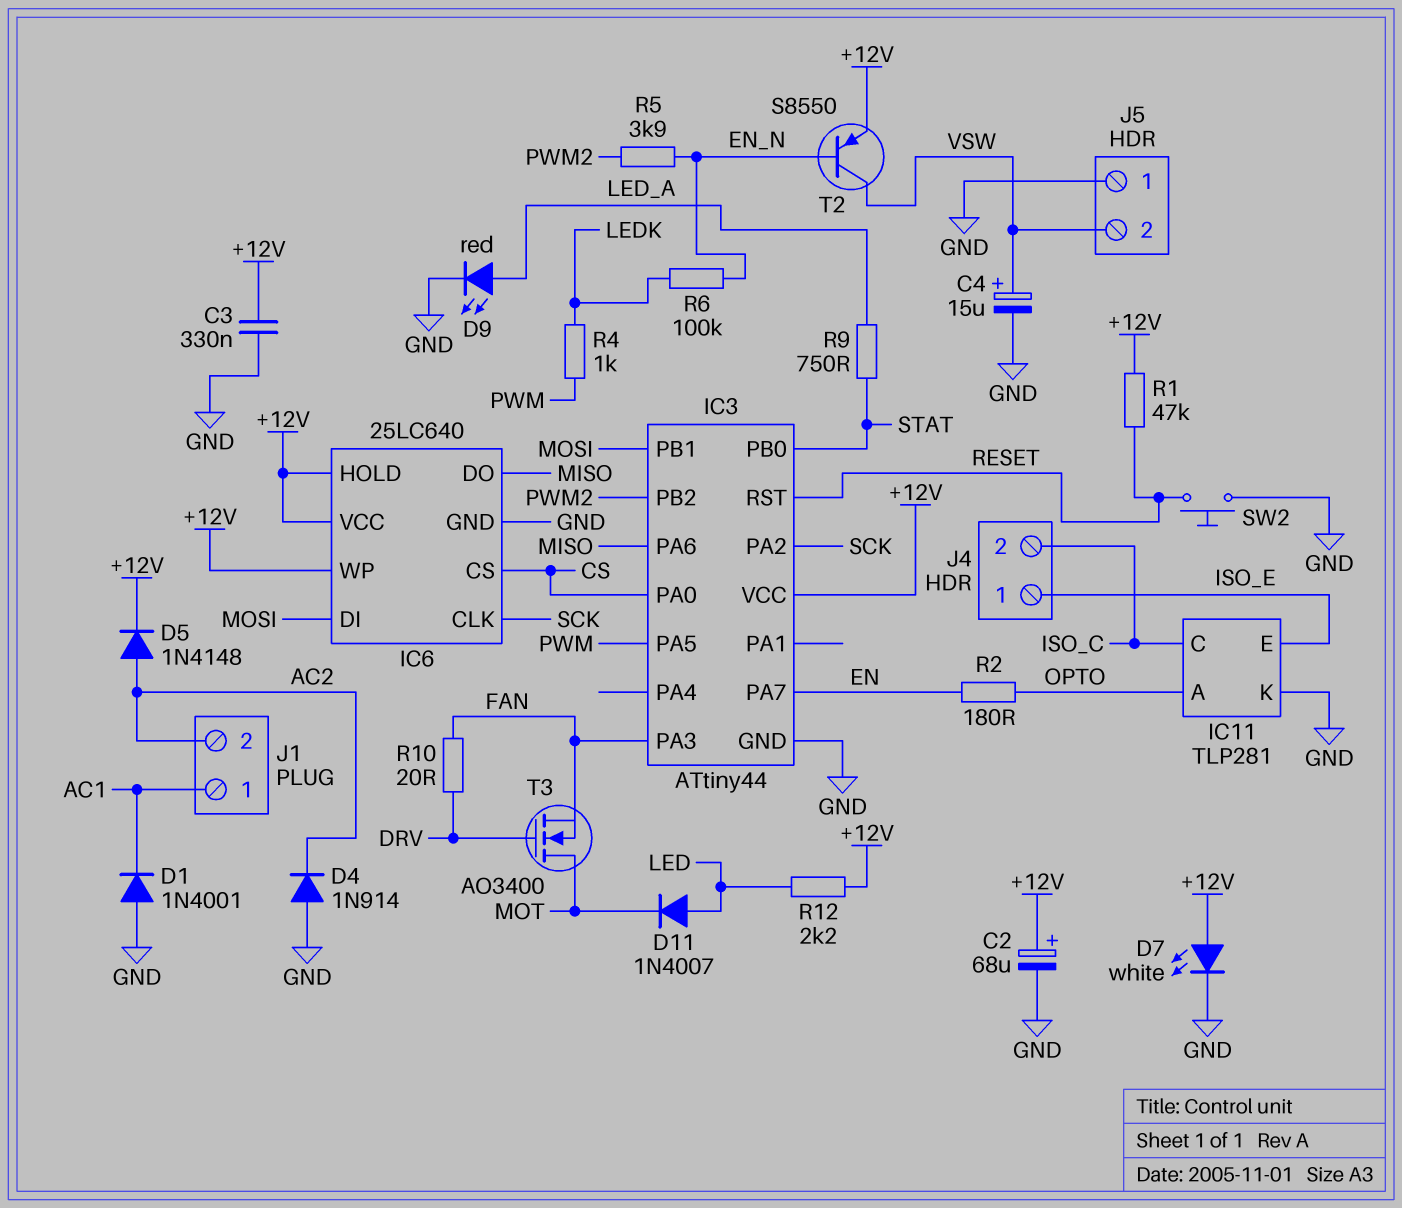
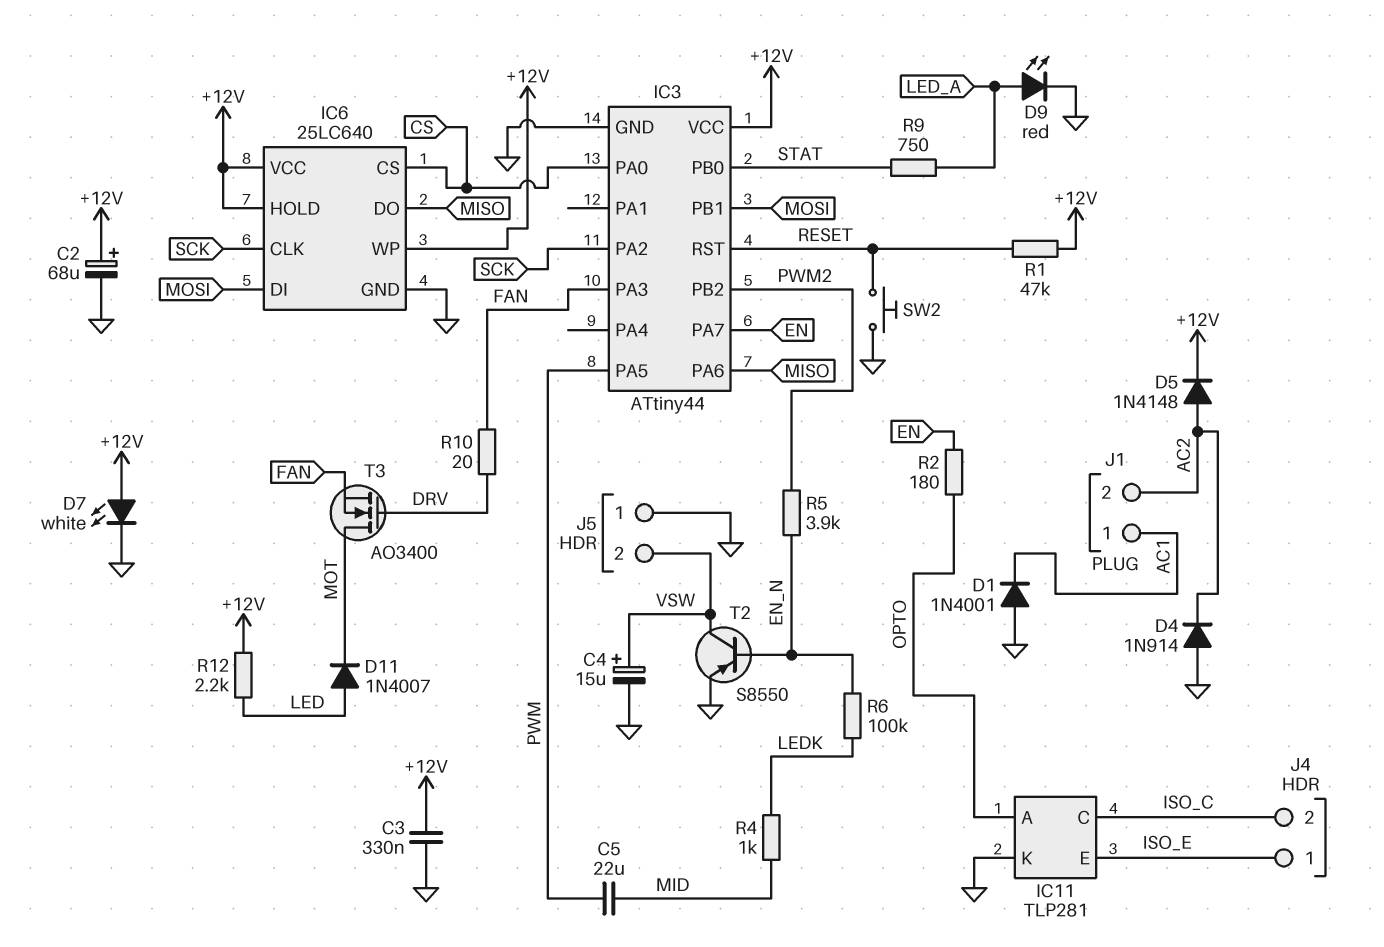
C5: none -> 22uF (MID, PWM)
R4: 1k (LEDK, PWM) -> 1k (LEDK, MID)
T2: PNP S8550 (B EN_N, C VSW, E +12V) -> PNP S8550 (B EN_N, C VSW, E GND)

